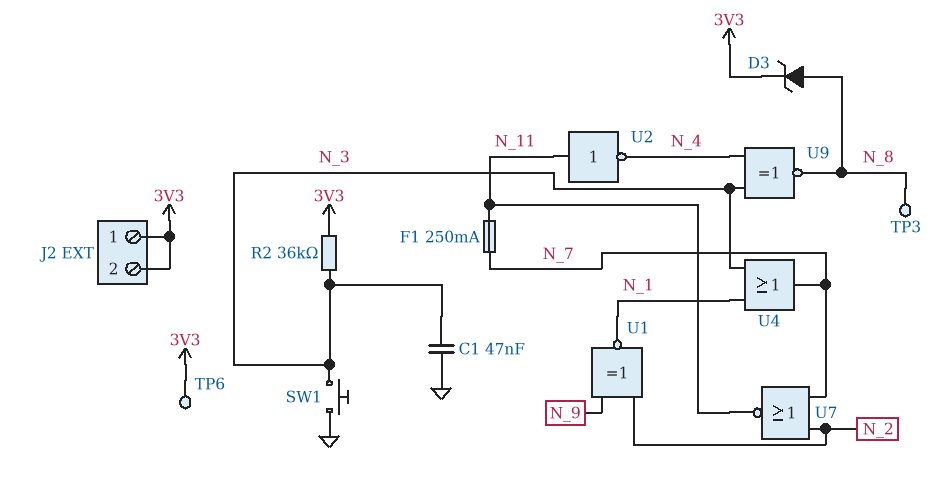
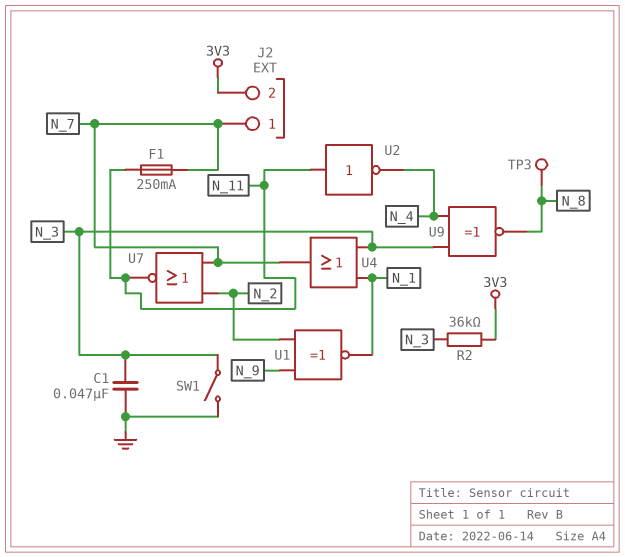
D3: zener (A N_8, K 3V3) -> none
J2 pin 1: 3V3 -> N_7
SW1: button (GND, N_3) -> switch (GND, N_3)
TP6: test point (3V3) -> none

